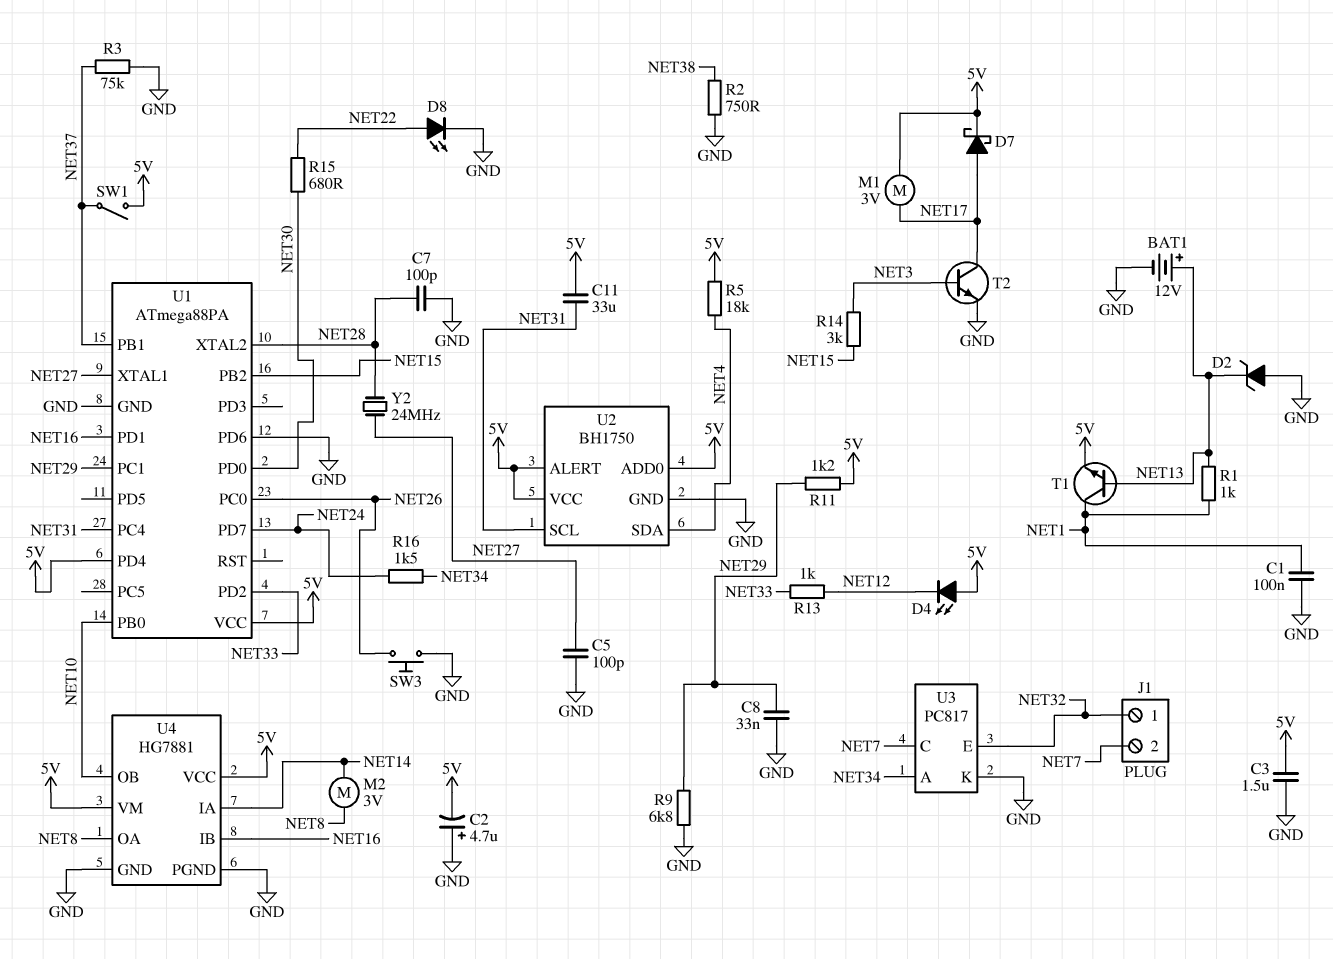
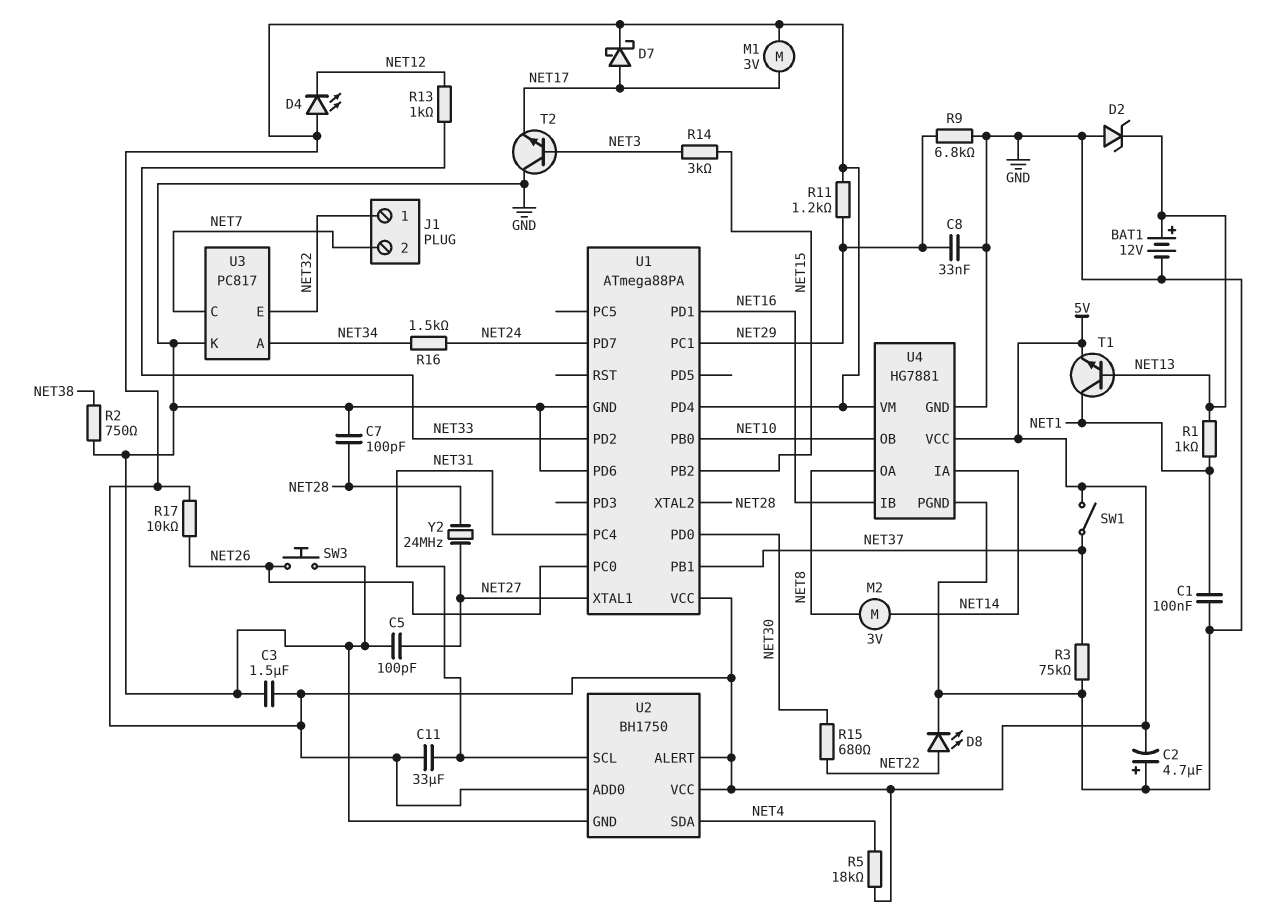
R17: none -> 10k (5V, NET26)
T2: NPN (B NET3, C NET17, E GND) -> NPN (B NET3, C GND, E NET17)

